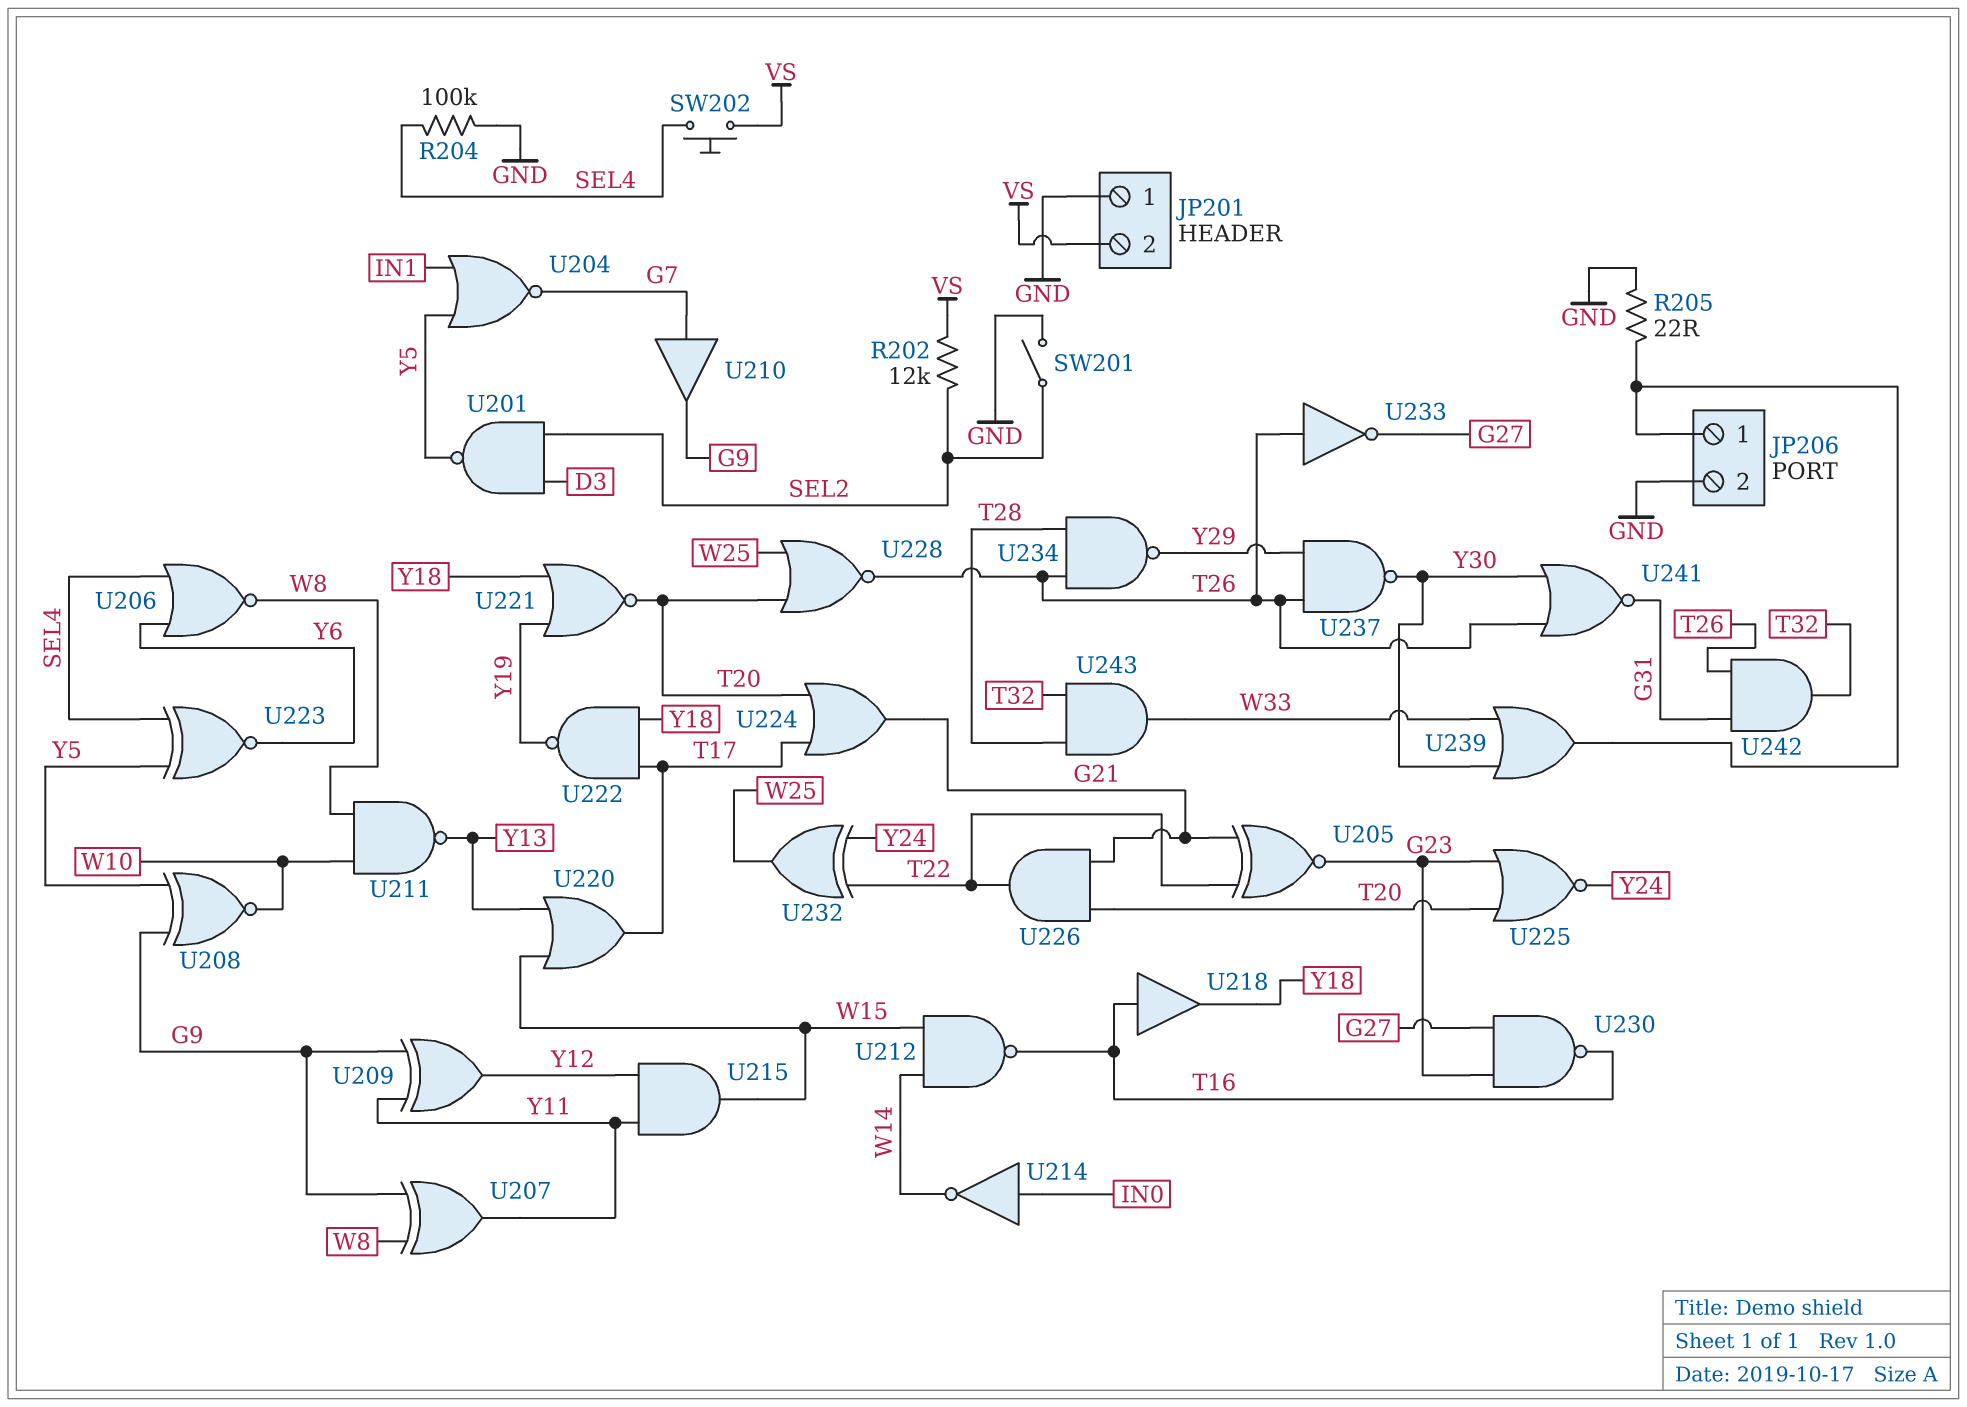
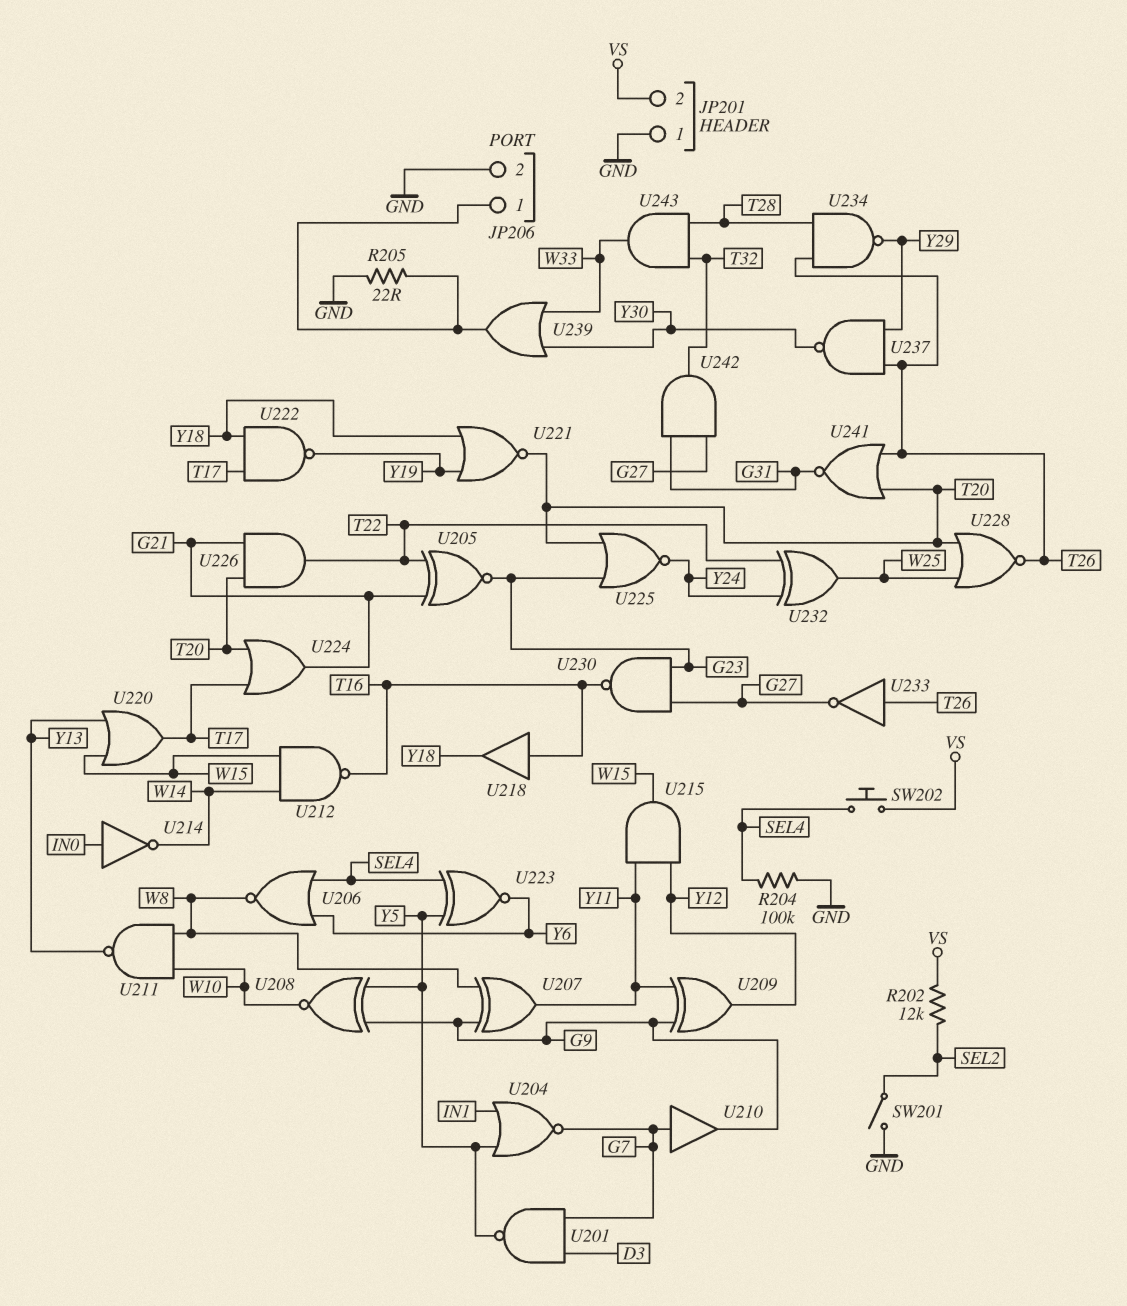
U201: NAND (in D3, in SEL2, out Y5) -> NAND (in D3, in G7, out Y5)
U241: NOR (in T26, in Y30, out G31) -> NOR (in T20, in T26, out G31)
U242: AND (in G31, in T26, out T32) -> AND (in G27, in G31, out T32)

